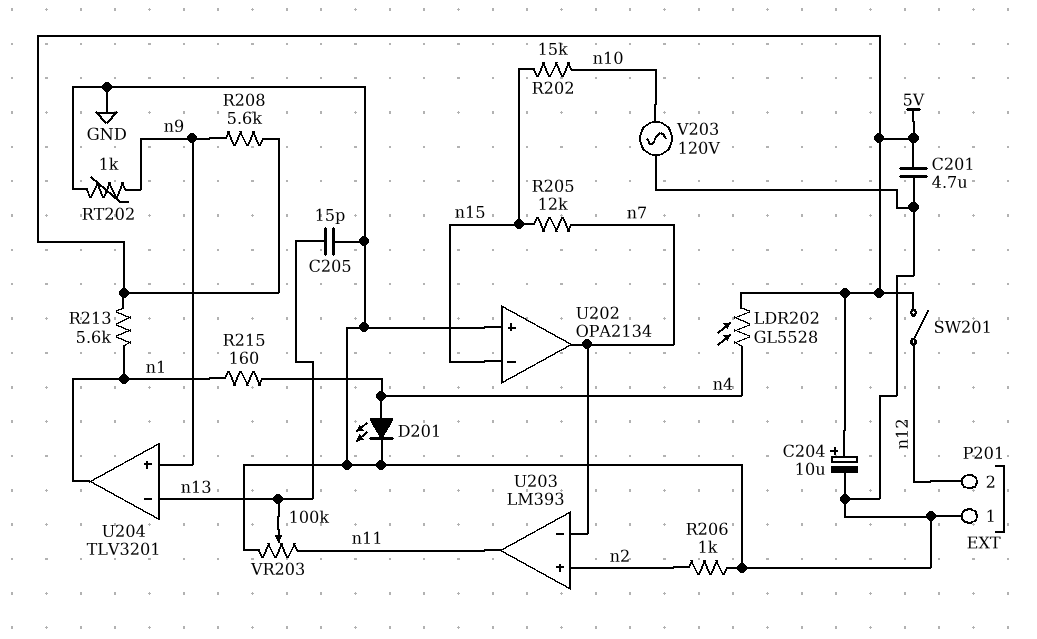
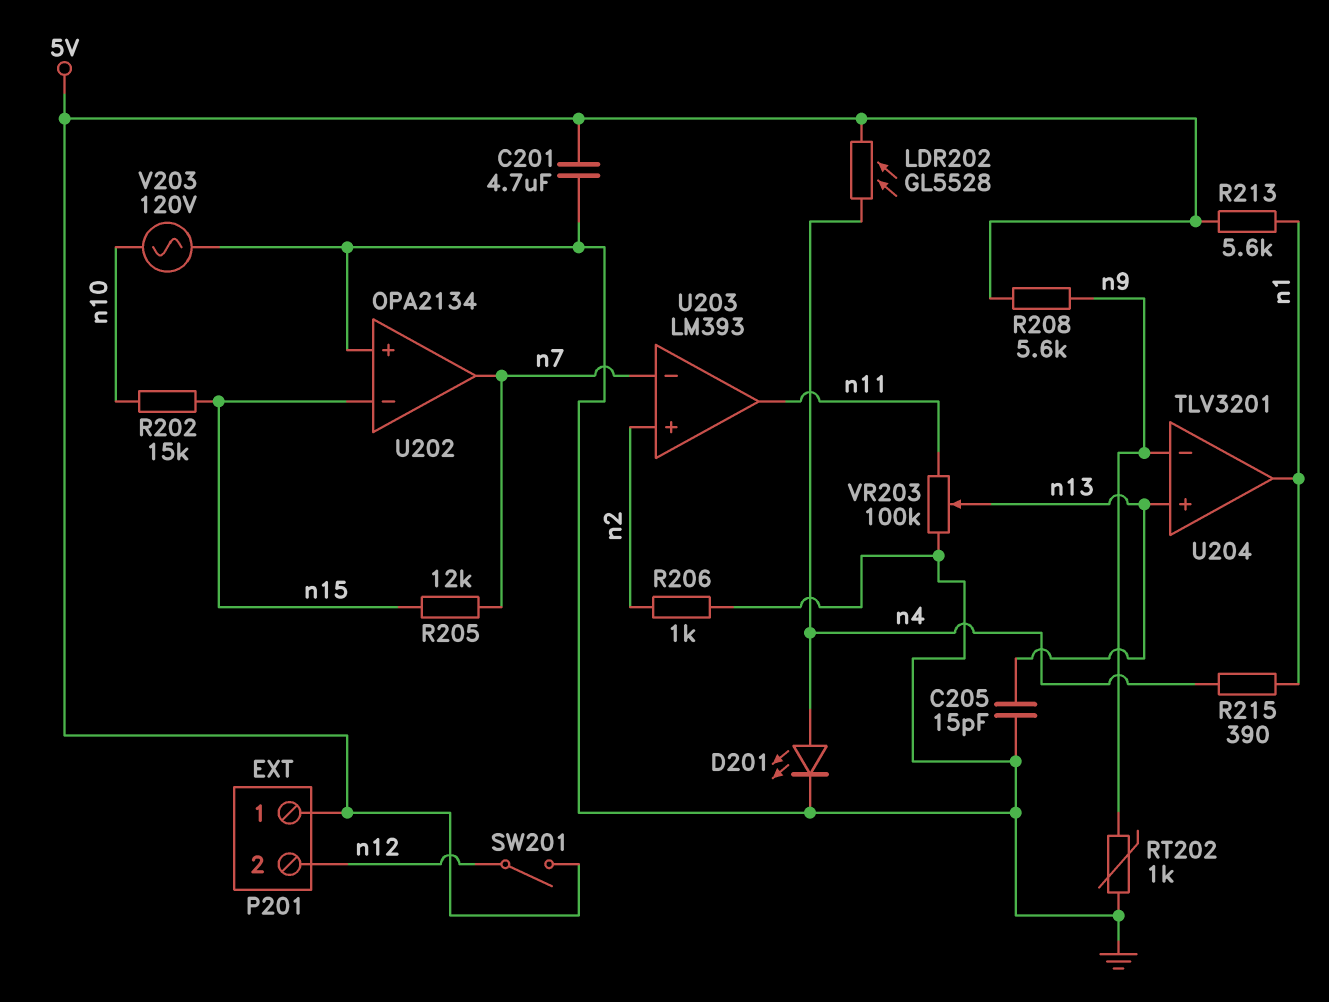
C204: 10uF (plus 5V, minus GND) -> none
P201 pin 1: GND -> 5V
R215: 160 (n1, n4) -> 390 (n1, n4)
U204 pin in+: n9 -> n13
U204 pin in-: n13 -> n9

